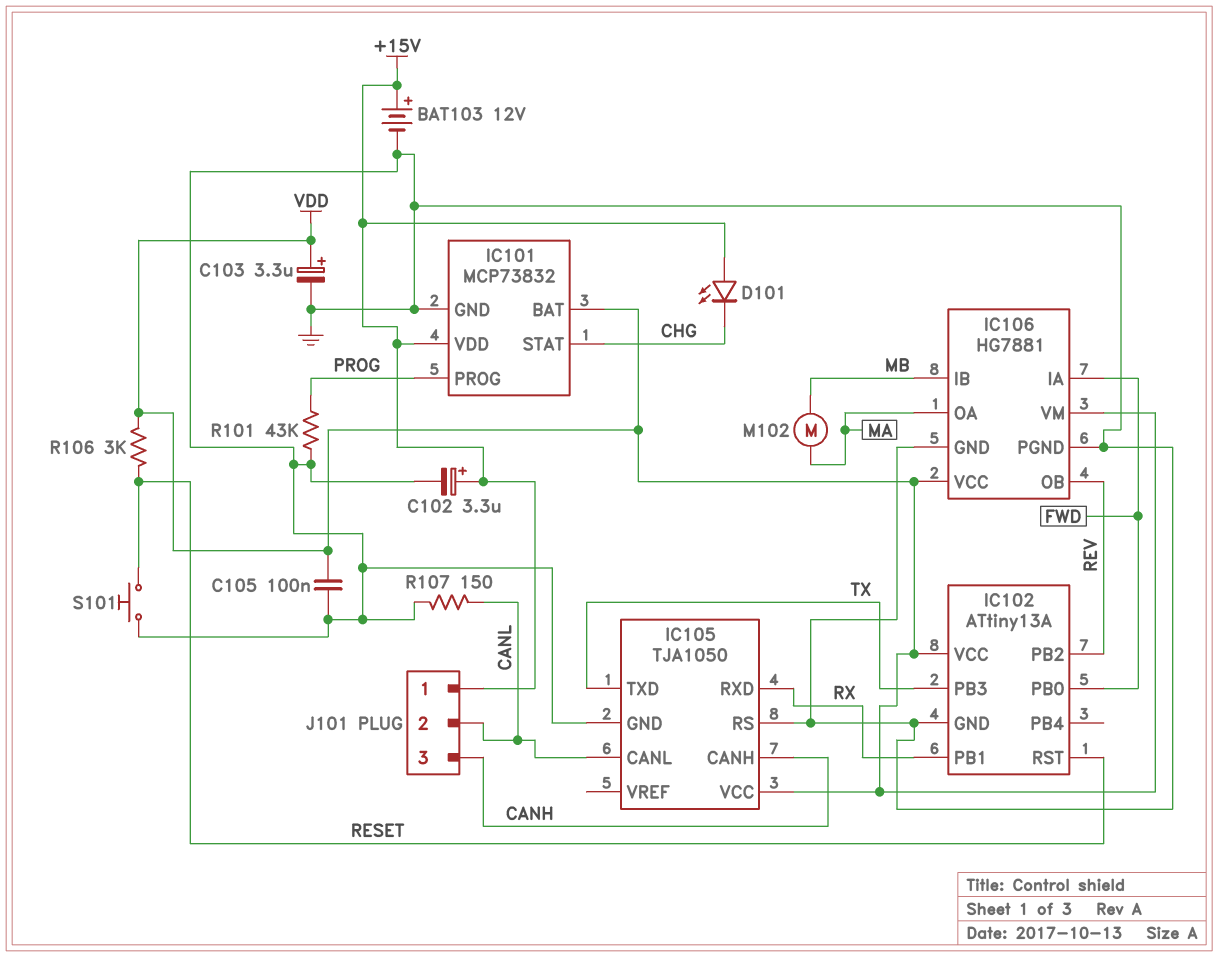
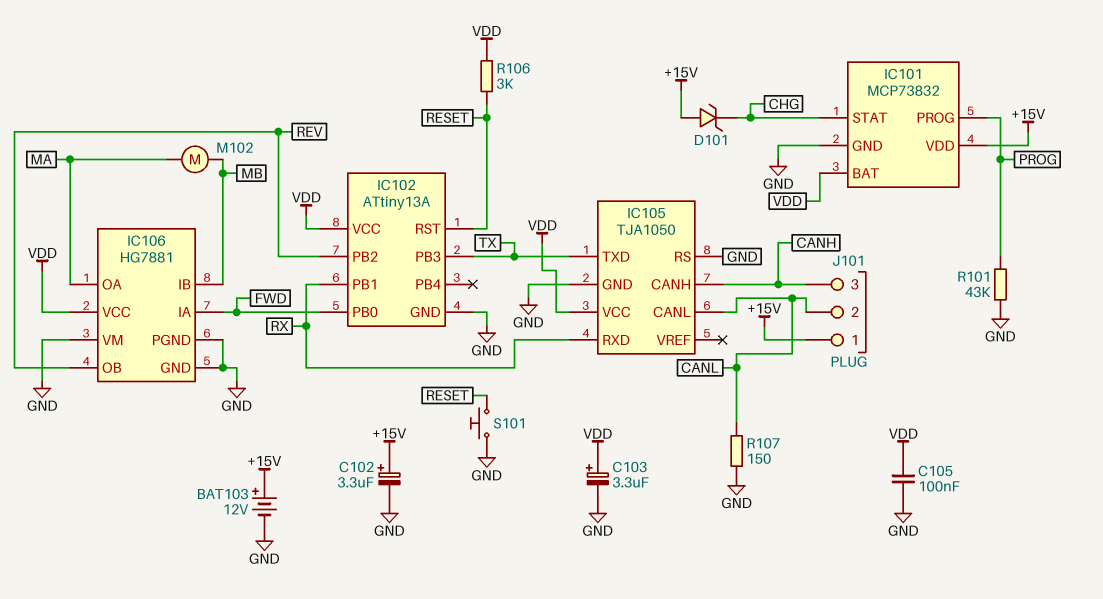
D101: LED (A +15V, K CHG) -> zener (A +15V, K CHG)
IC106 pin VM: VDD -> GND

